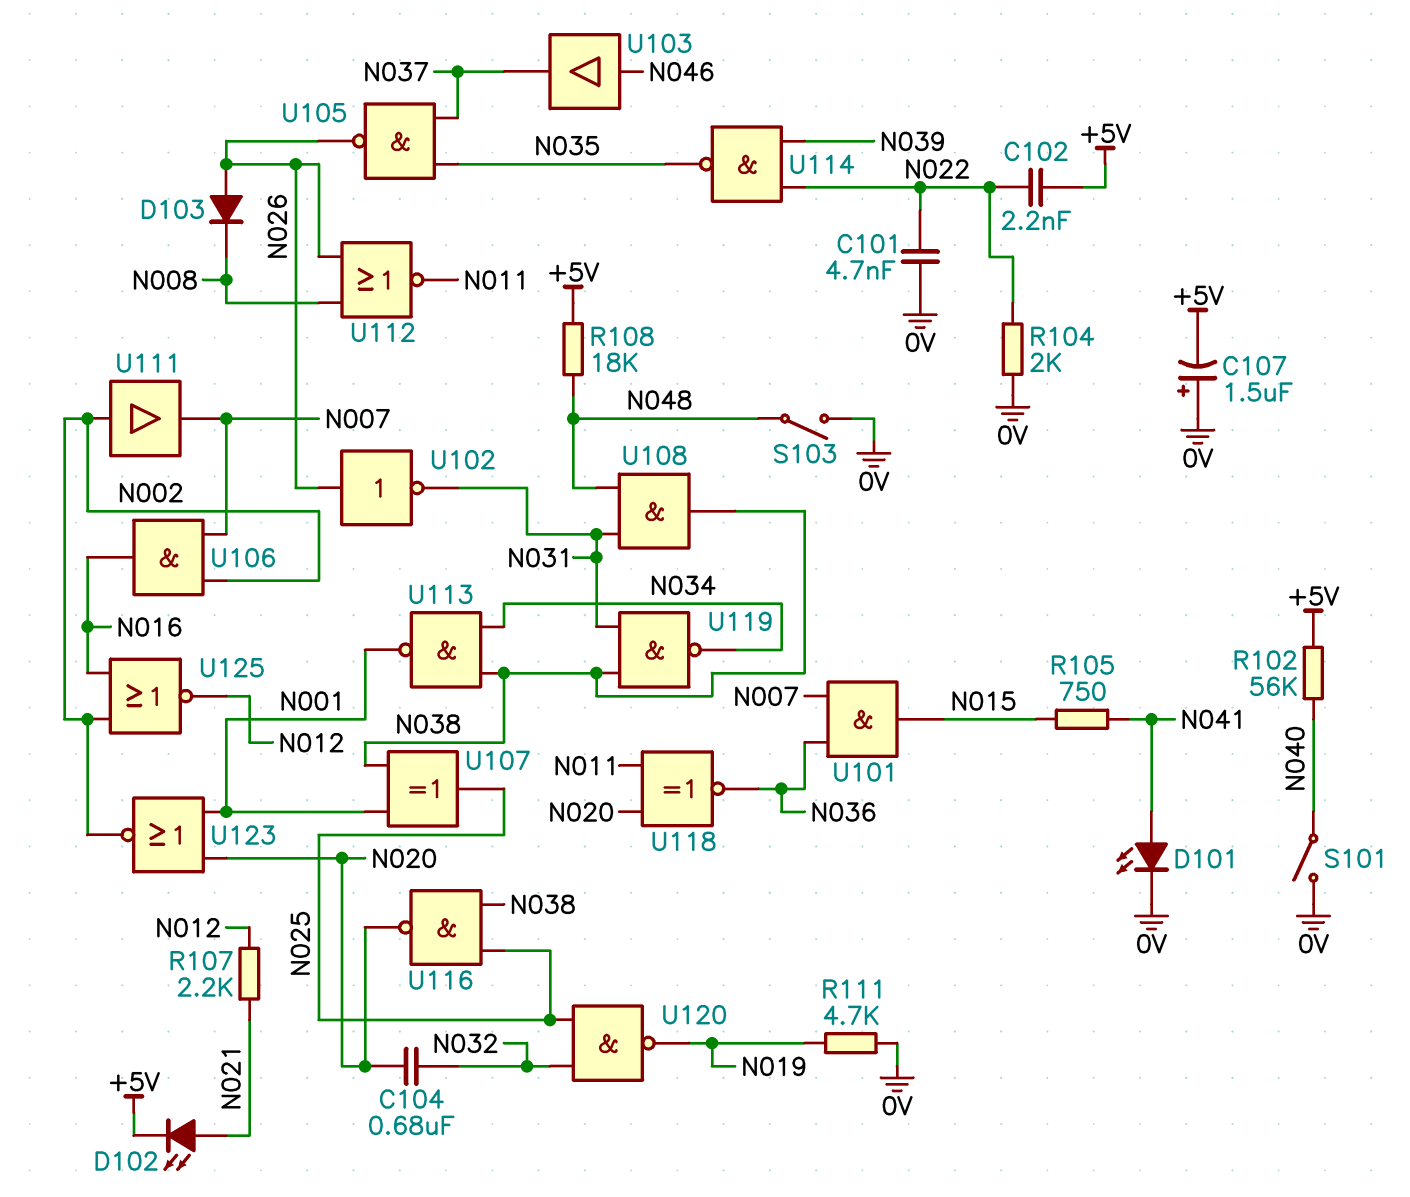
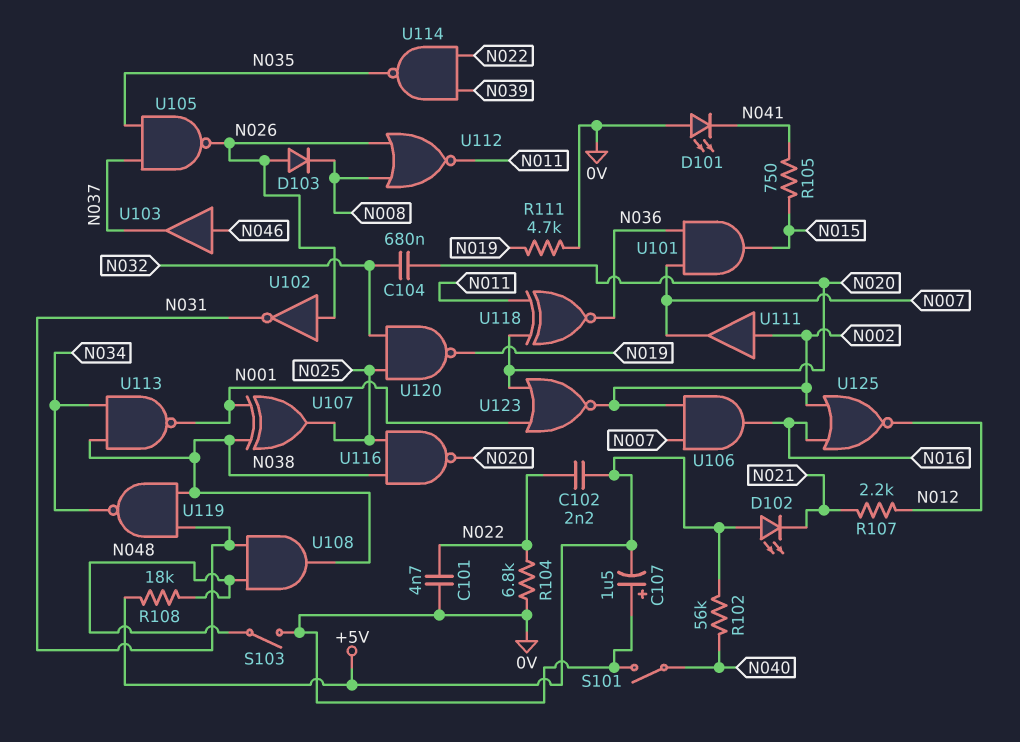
D101: LED (A N041, K 0V) -> LED (A 0V, K N041)
D102: LED (A N021, K +5V) -> LED (A +5V, K N021)
R104: 2k (0V, N022) -> 6.8k (0V, N022)

